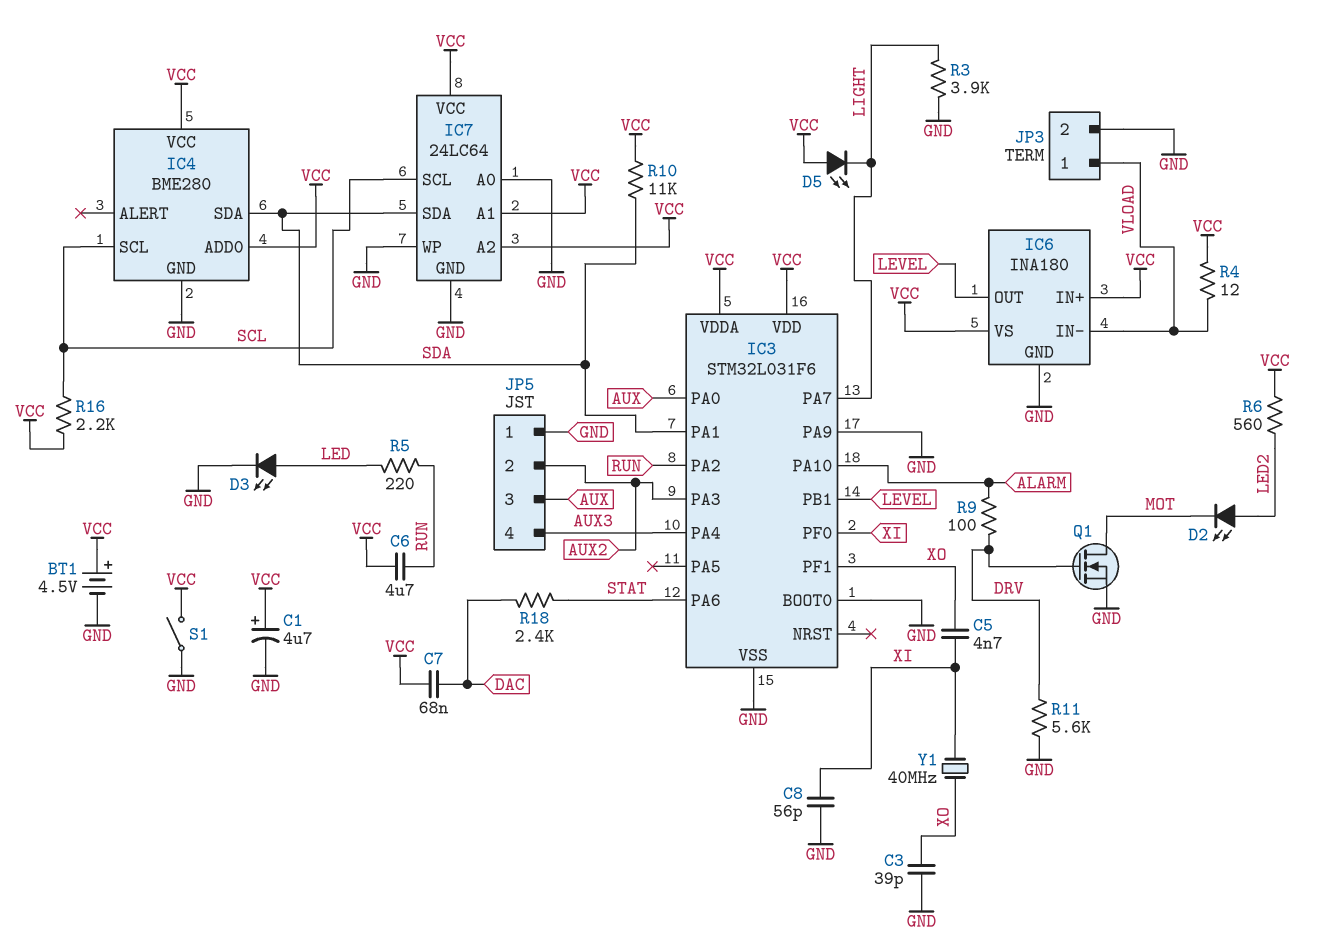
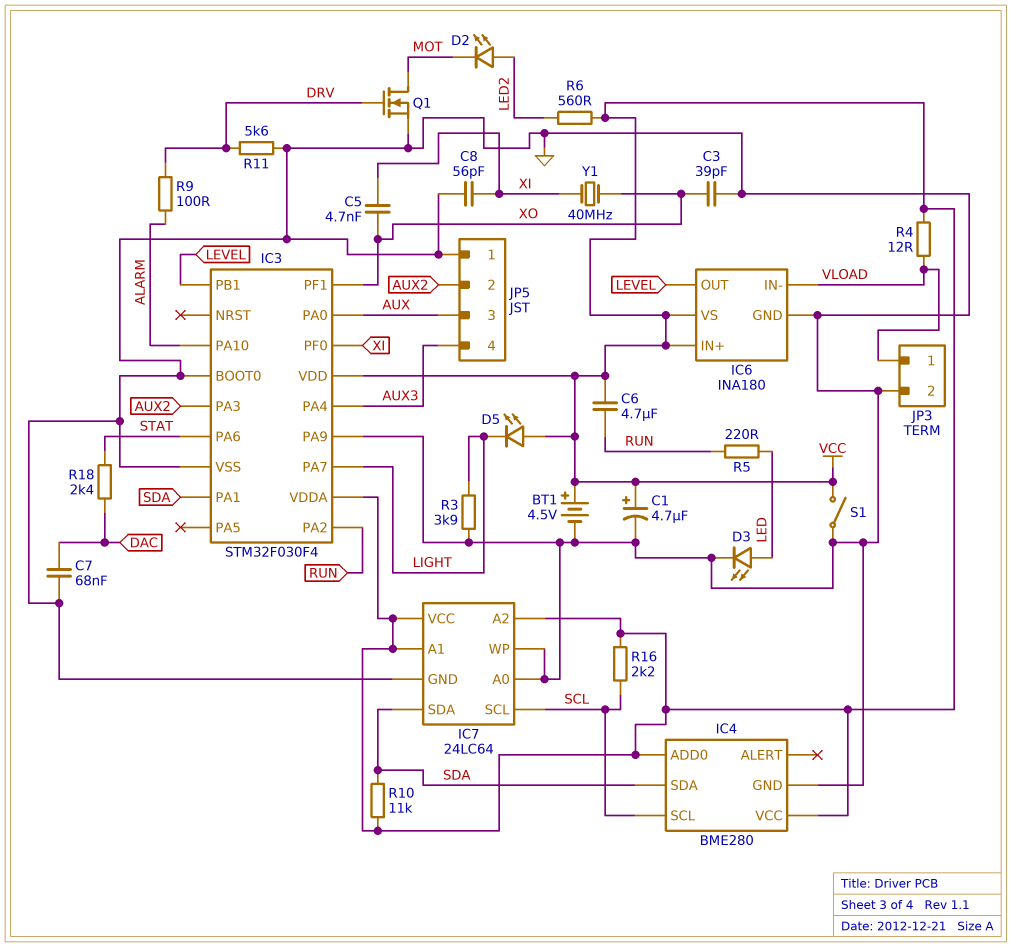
C7: 68nF (DAC, VCC) -> 68nF (DAC, GND)
IC3: STM32L031F6 -> STM32F030F4

